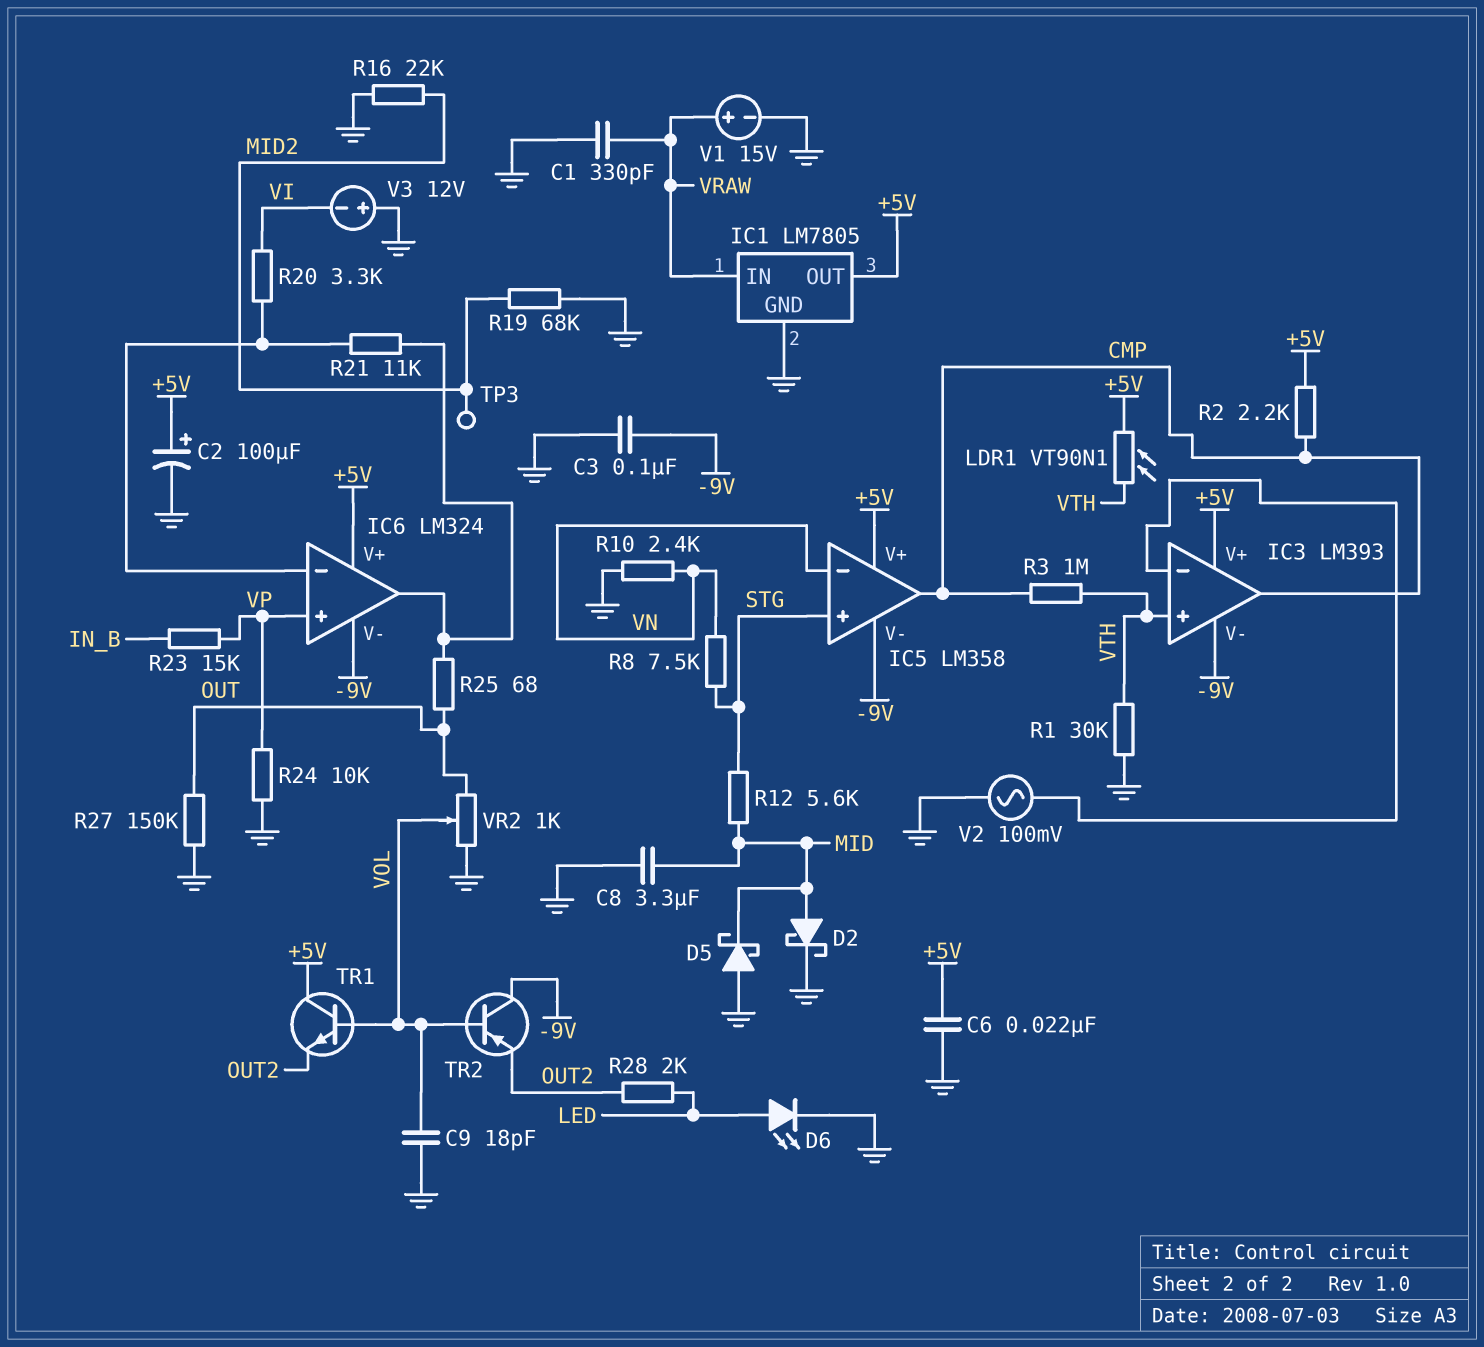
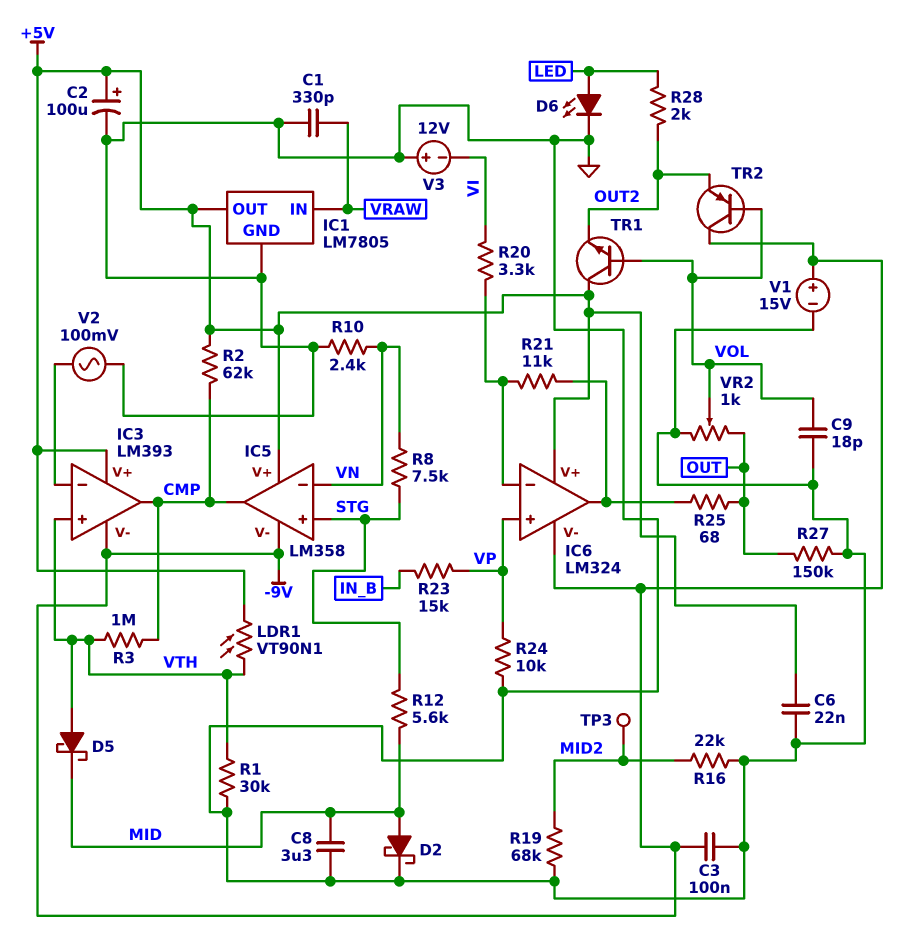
D5: schottky (A GND, K MID) -> schottky (A VTH, K MID)
R2: 2.2k (+5V, CMP) -> 62k (+5V, CMP)
V1: 15V (plus VRAW, minus GND) -> 15V (plus -9V, minus GND)

